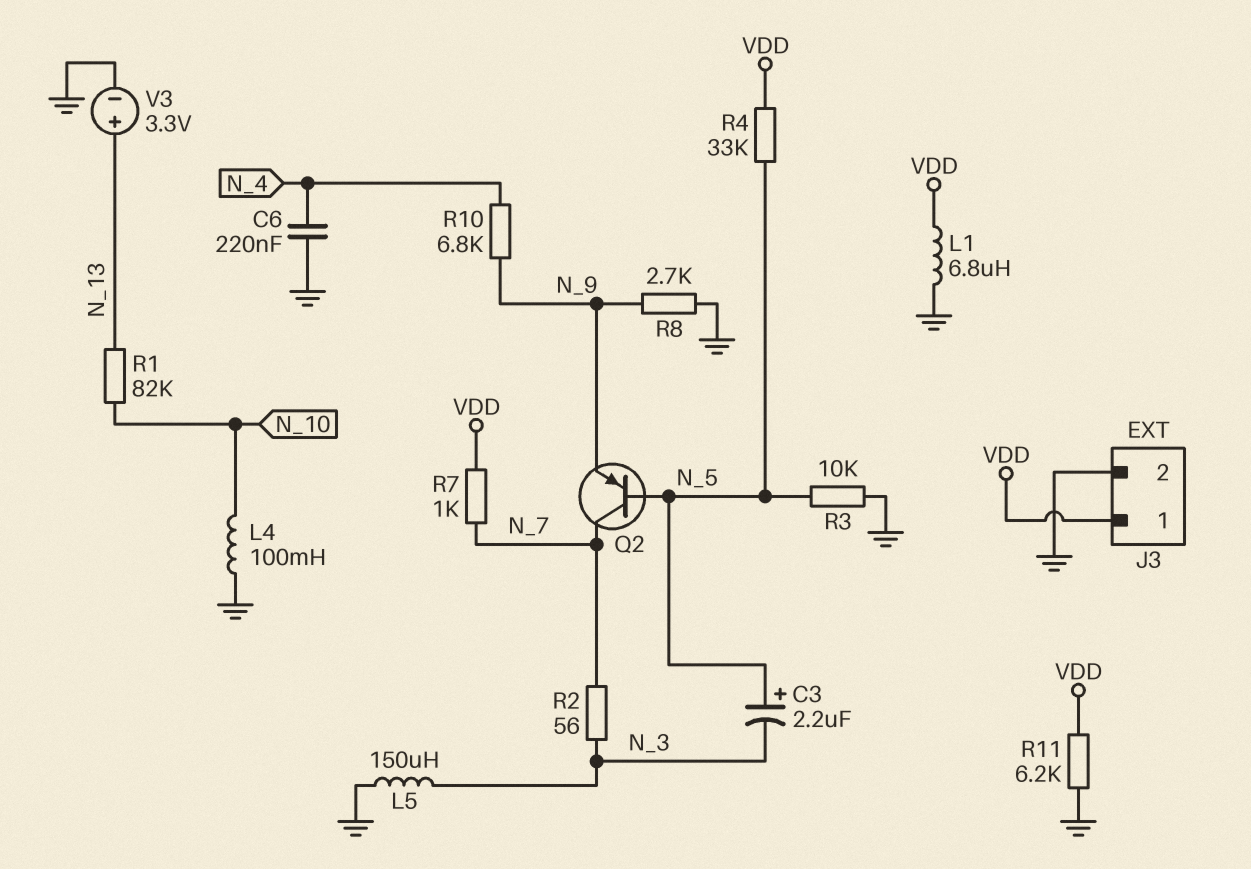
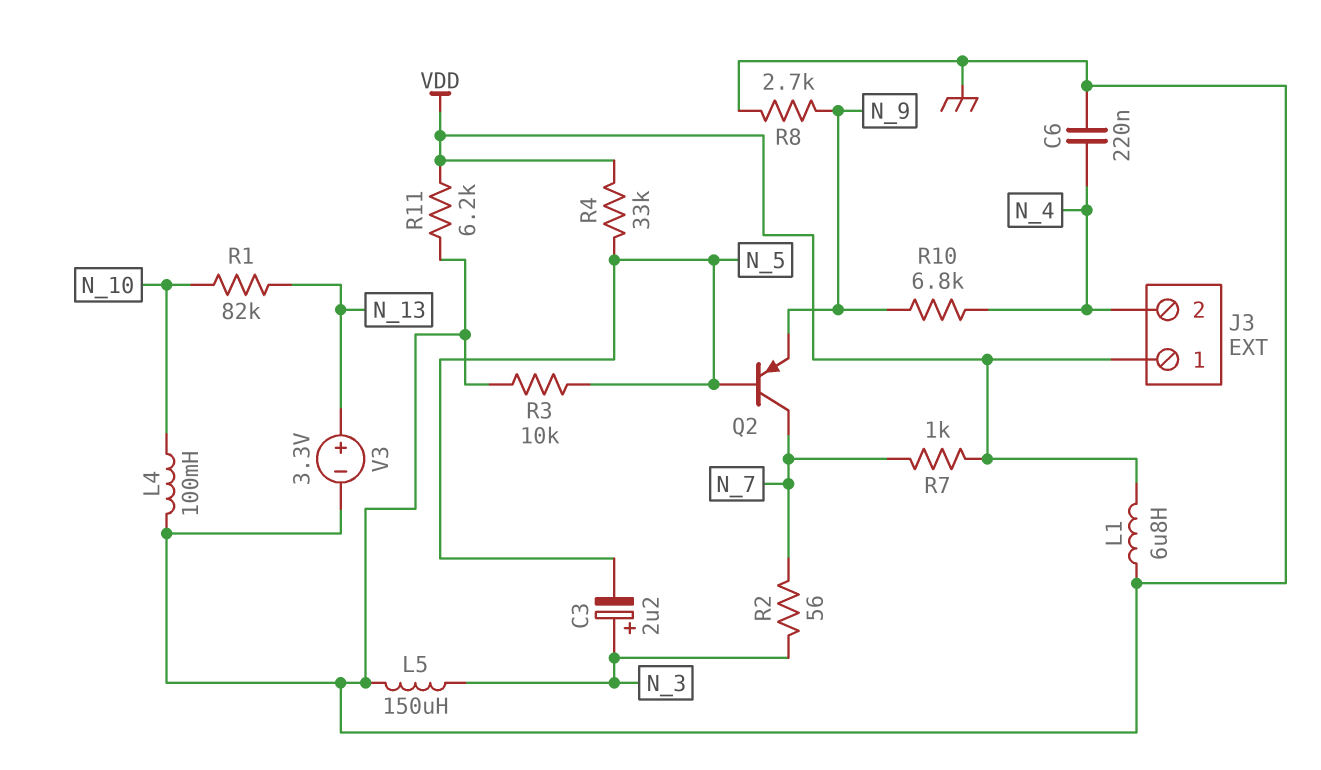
C3: 2.2uF (plus N_5, minus N_3) -> 2.2uF (plus N_3, minus N_5)
J3 pin 2: GND -> N_4

